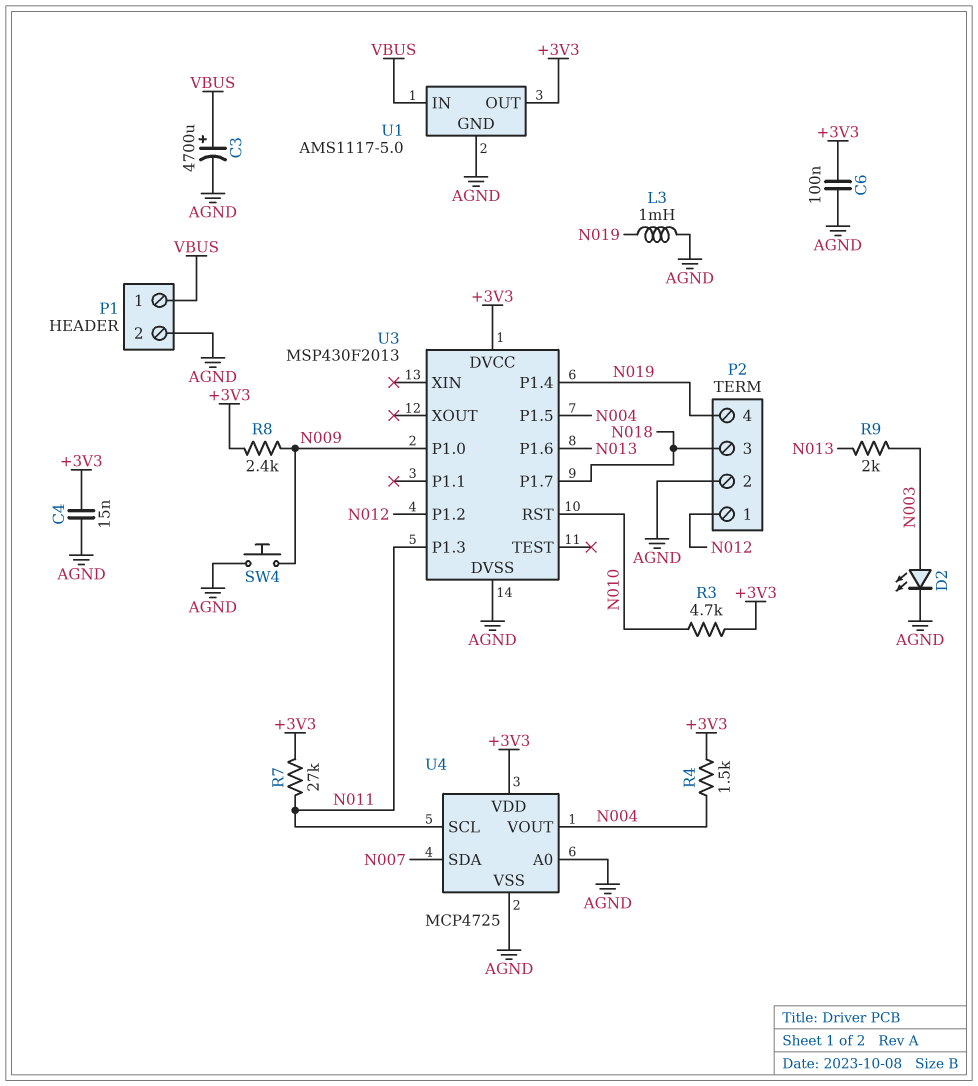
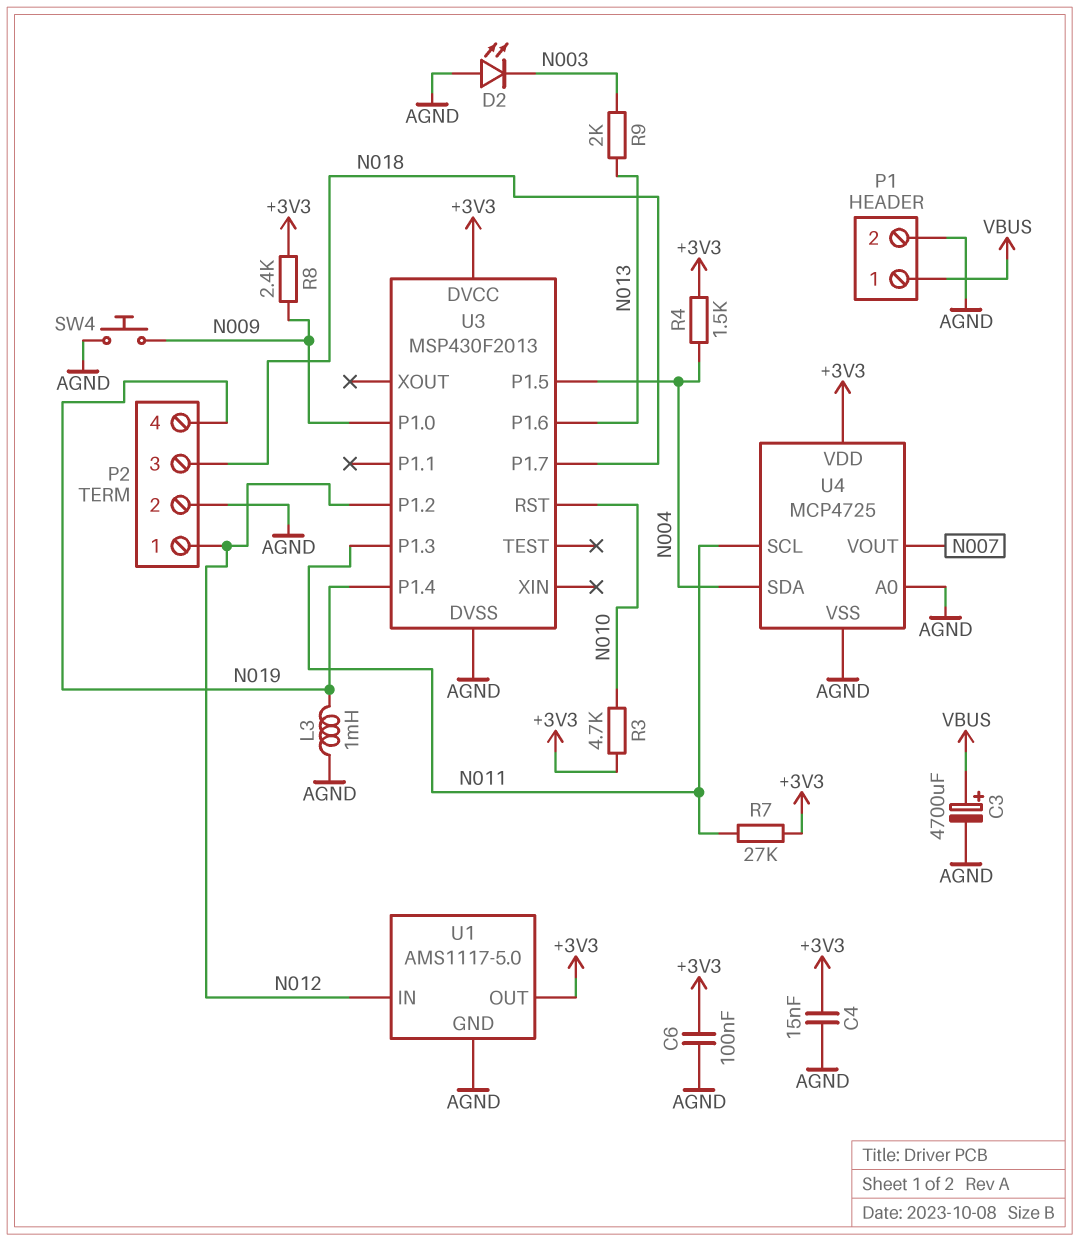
D2: LED (A N003, K AGND) -> LED (A AGND, K N003)
U1 pin IN: VBUS -> N012
U4 pin SDA: N007 -> N004
U4 pin VOUT: N004 -> N007

